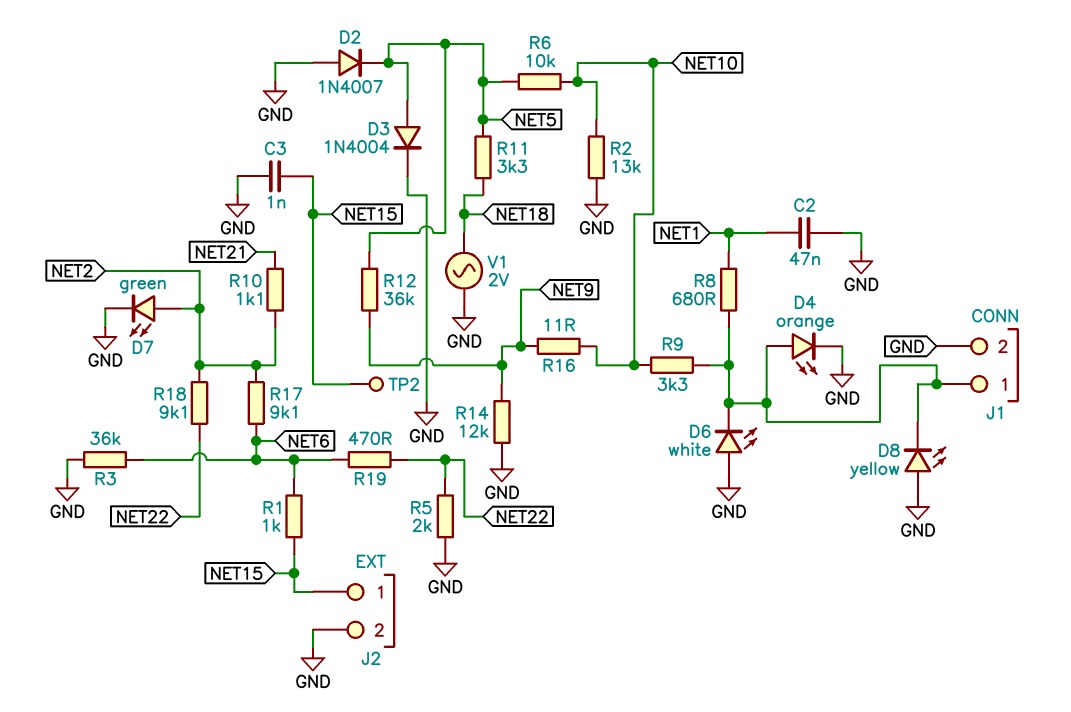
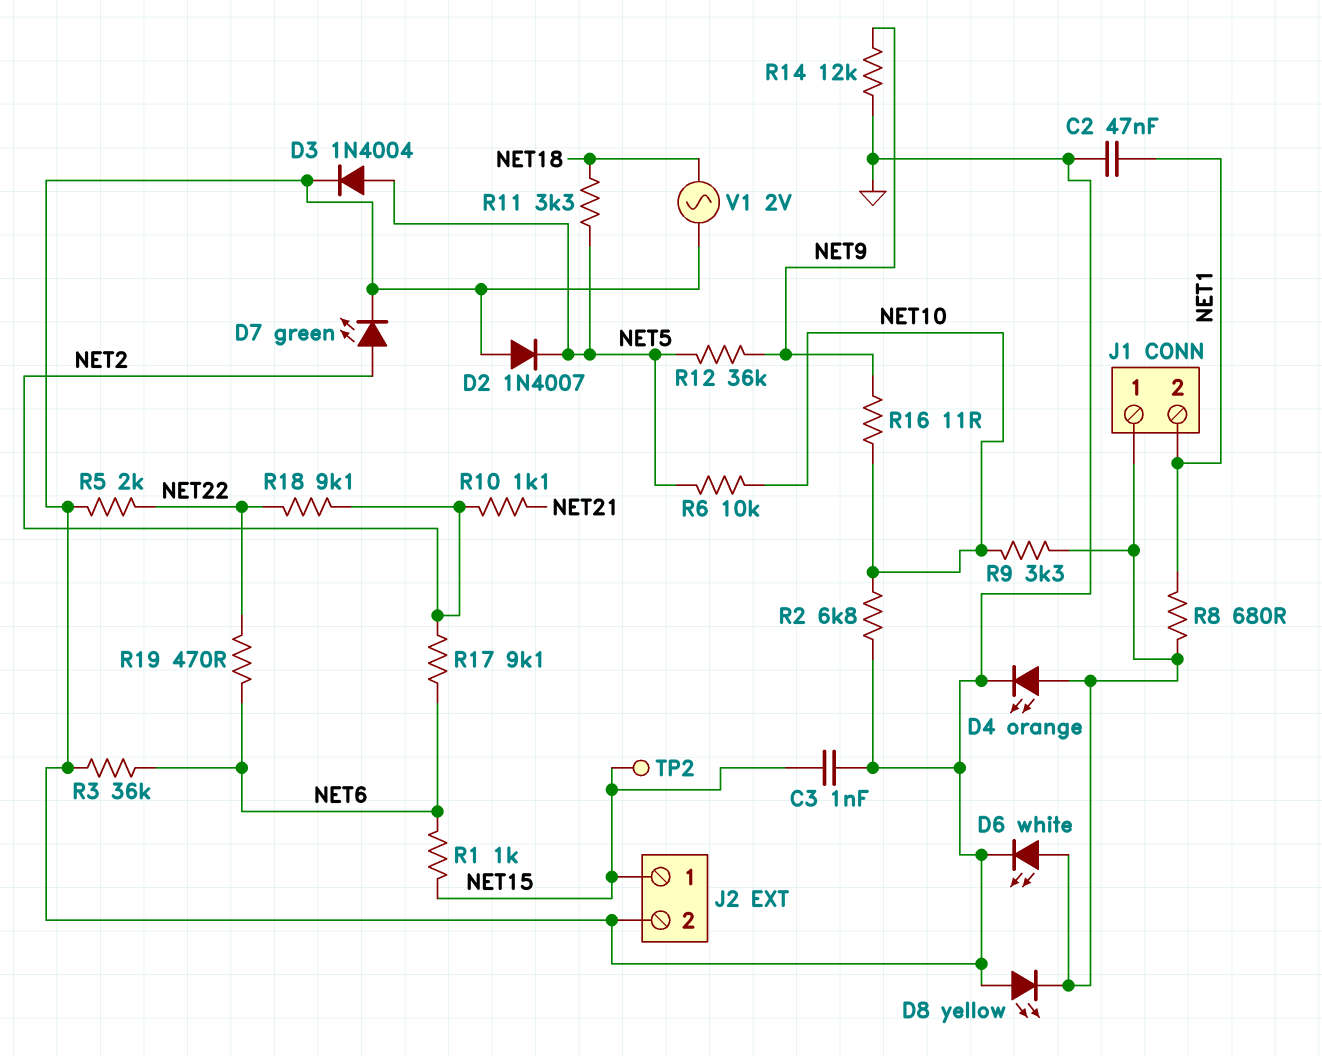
D6: LED white (A GND, K J1/1) -> LED white (A J1/1, K GND)
J1 pin 2: GND -> NET1
R2: 13k (GND, NET10) -> 6.8k (GND, NET10)

